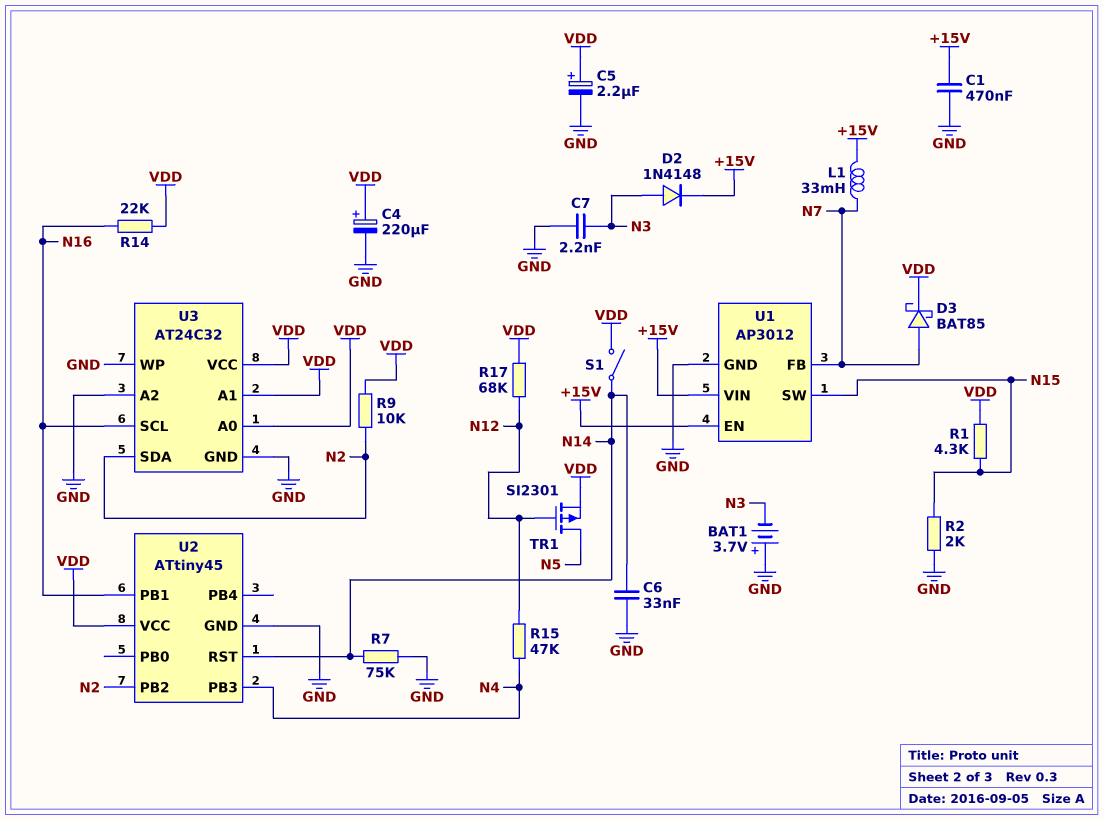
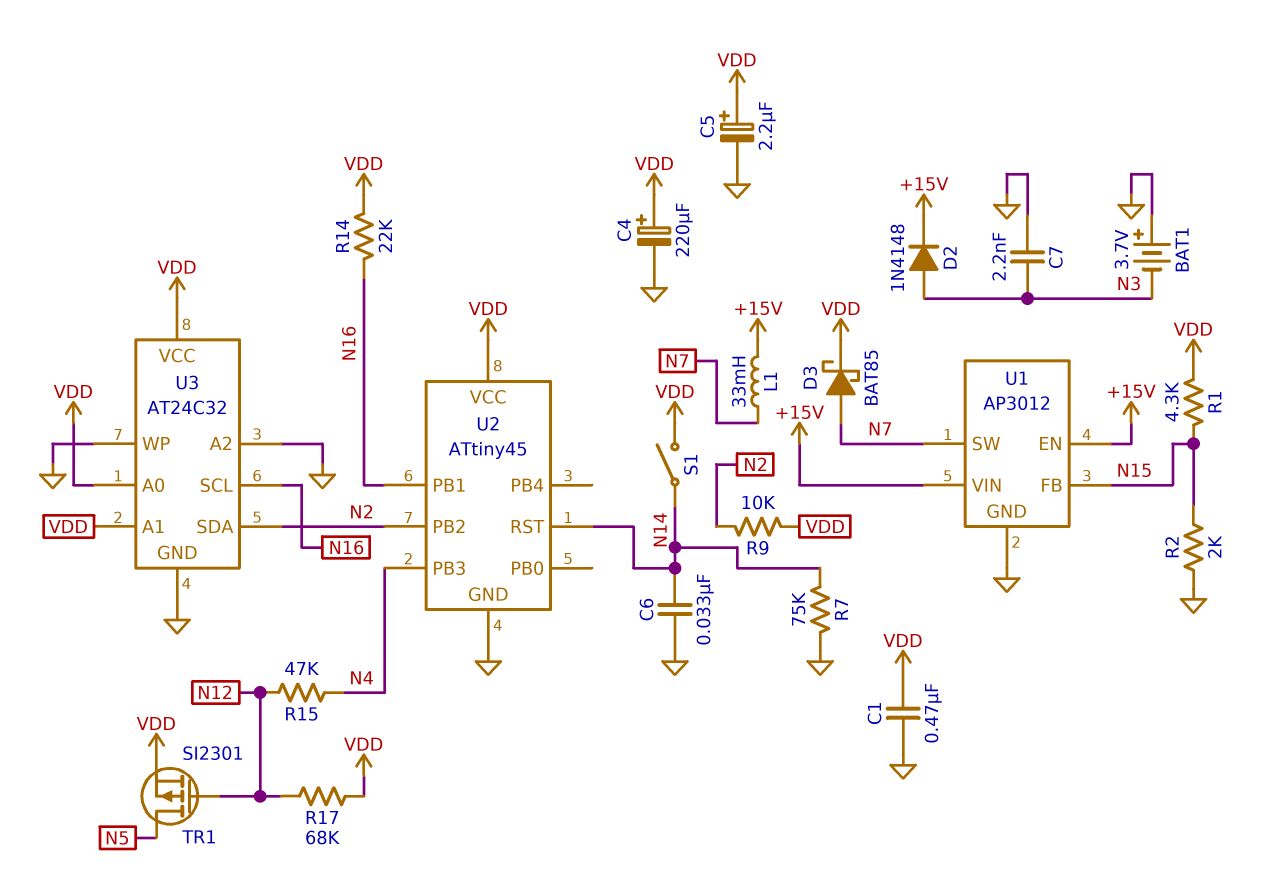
C1: 470nF (+15V, GND) -> 470nF (GND, VDD)
U1 pin FB: N7 -> N15
U1 pin SW: N15 -> N7

